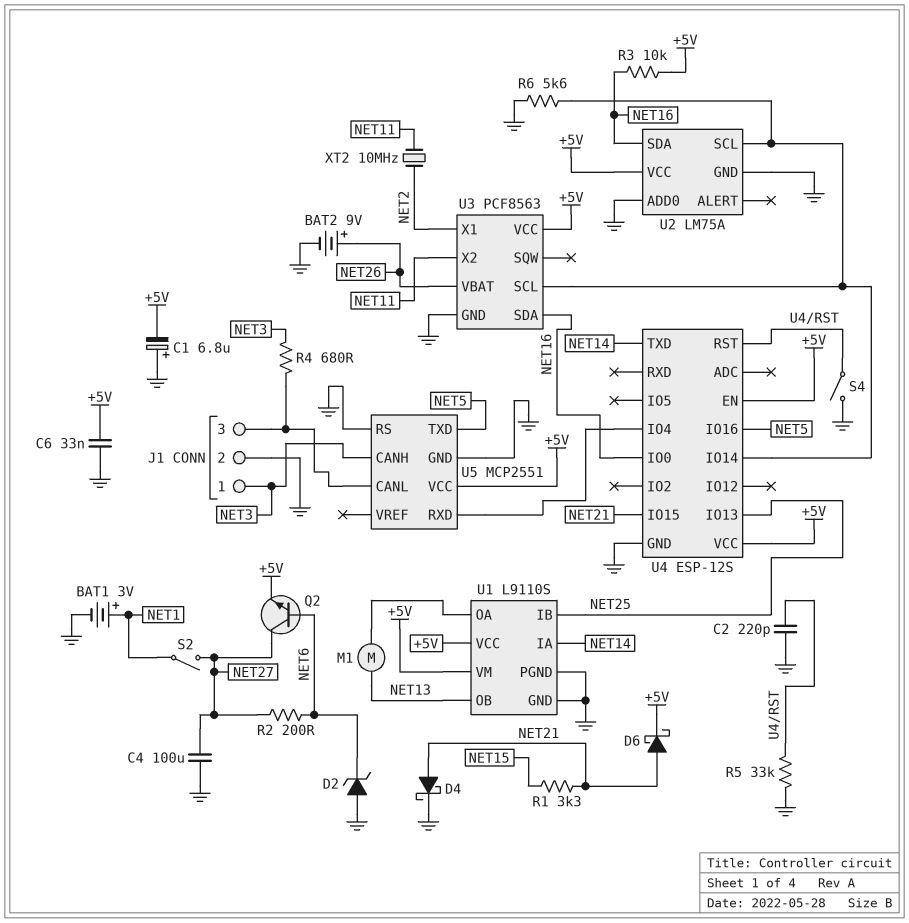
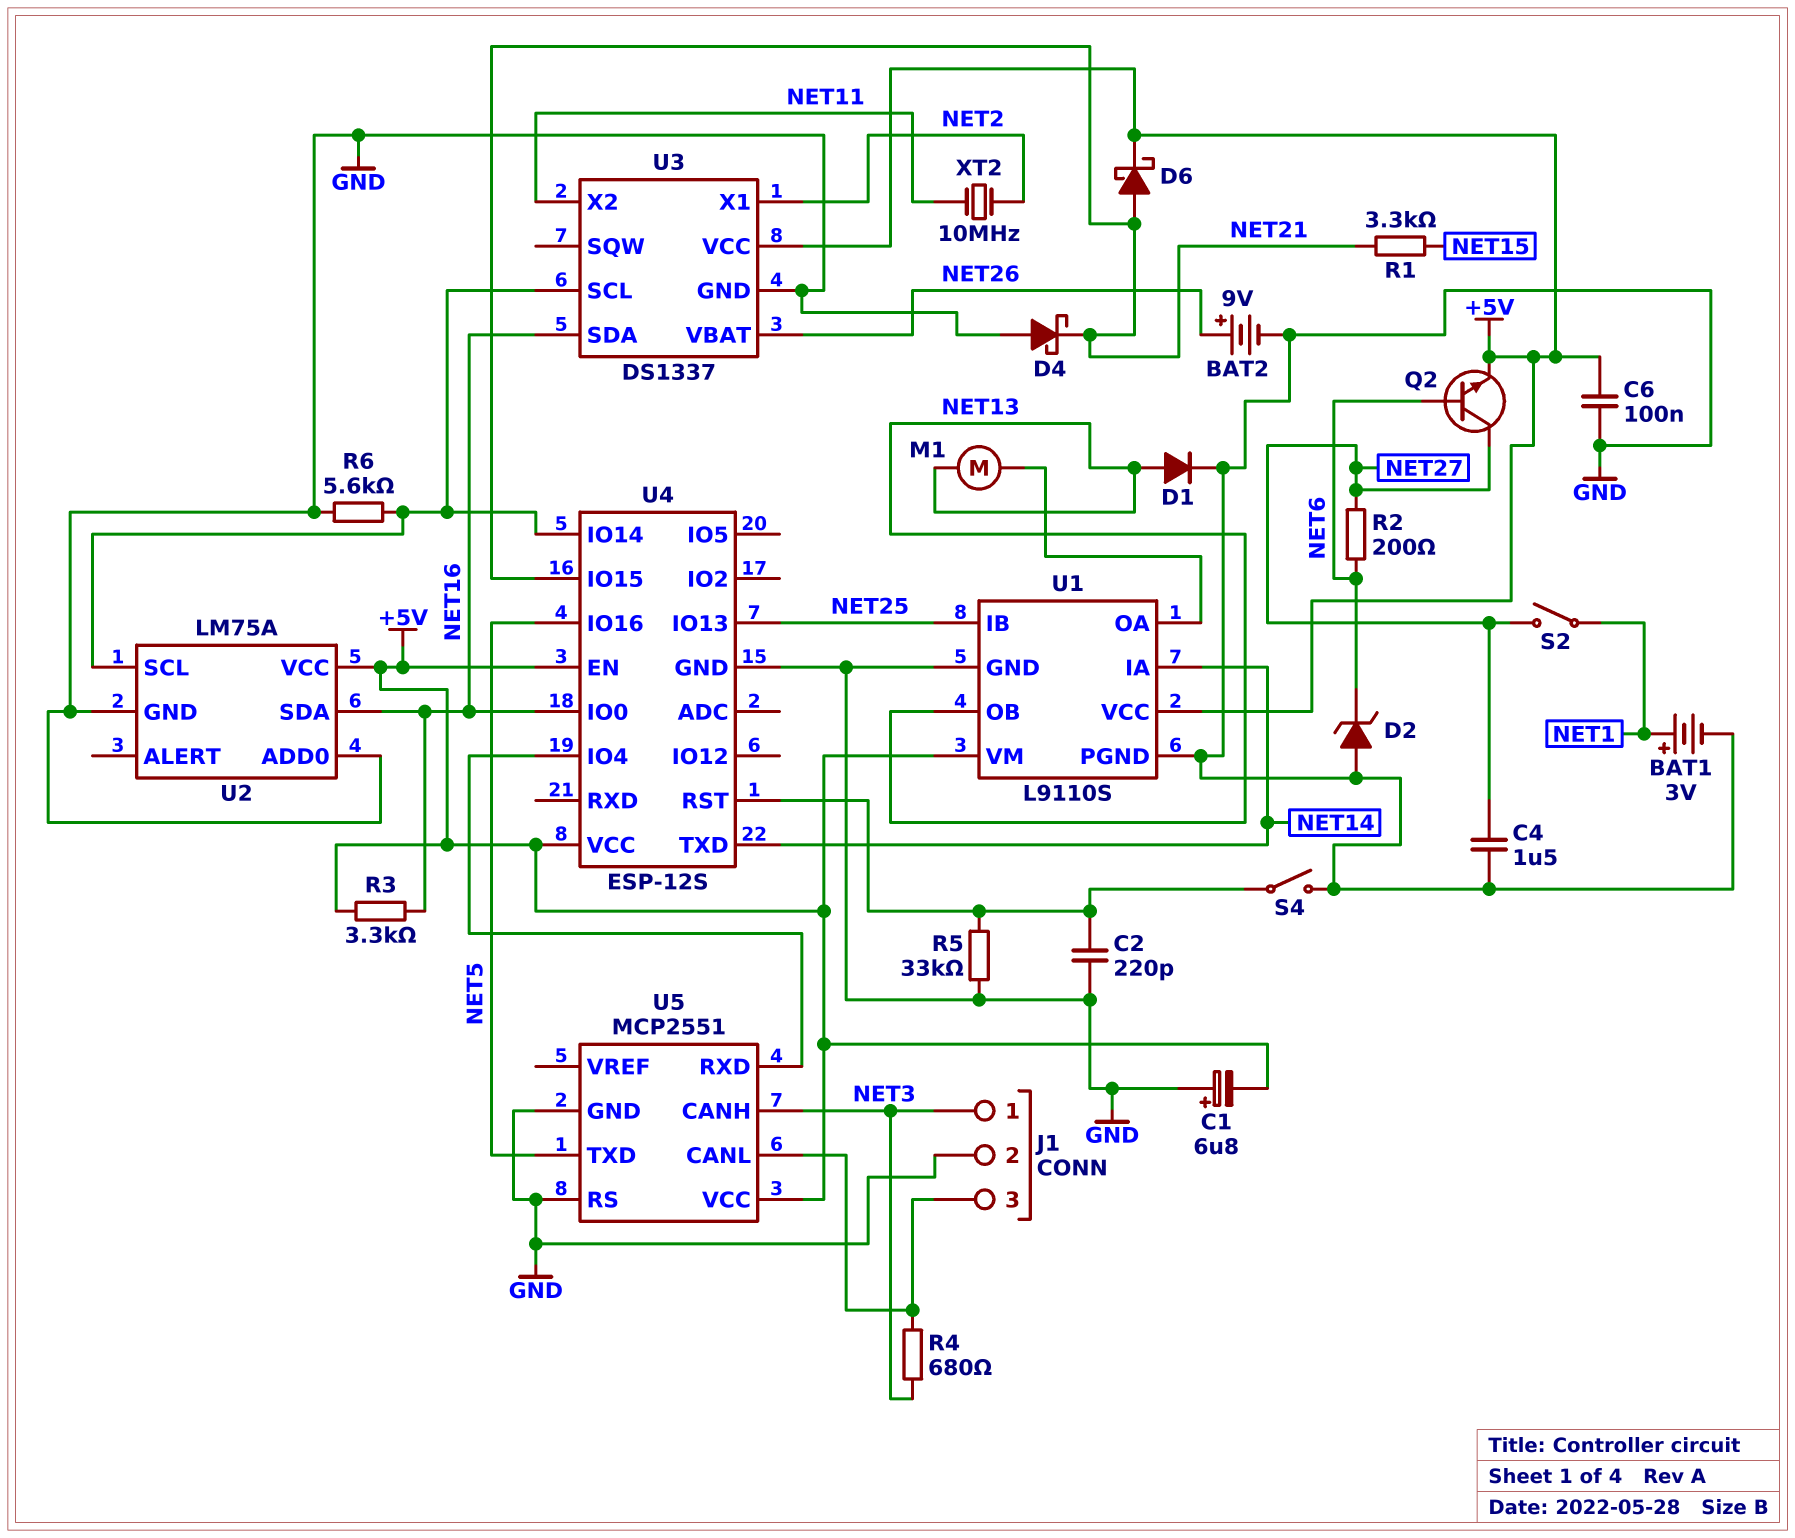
C4: 100uF (GND, NET27) -> 1.5uF (GND, NET27)
C6: 33nF (+5V, GND) -> 100nF (+5V, GND)
D1: none -> diode (A NET13, K GND)
D4: schottky (A NET21, K GND) -> schottky (A GND, K NET21)
R3: 10k (+5V, NET16) -> 3.3k (+5V, NET16)
U3: PCF8563 -> DS1337

